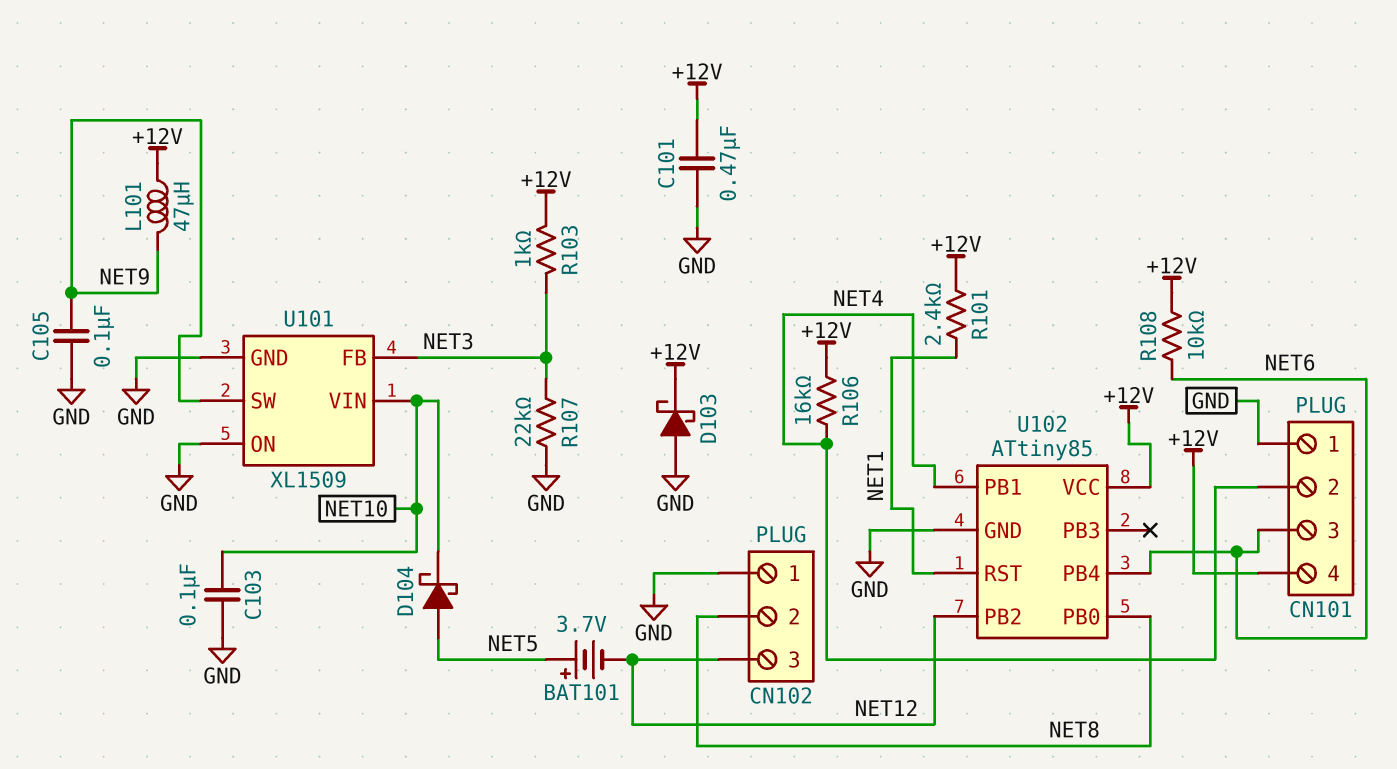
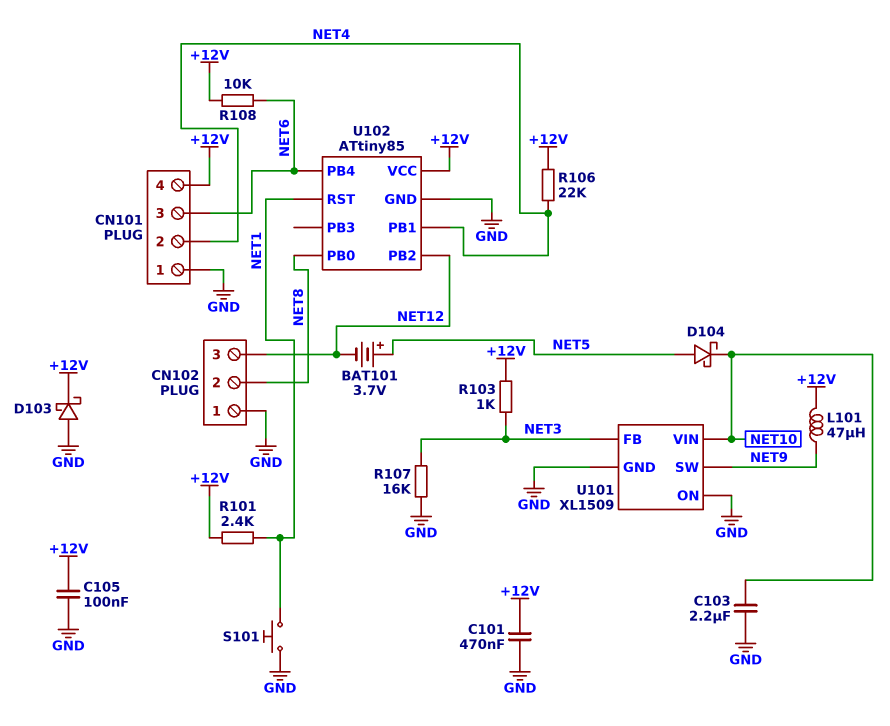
C103: 100nF (GND, NET10) -> 2.2uF (GND, NET10)
C105: 100nF (GND, NET9) -> 100nF (+12V, GND)
R106: 16k (+12V, NET4) -> 22k (+12V, NET4)
R107: 22k (GND, NET3) -> 16k (GND, NET3)
S101: none -> button (GND, NET1)

